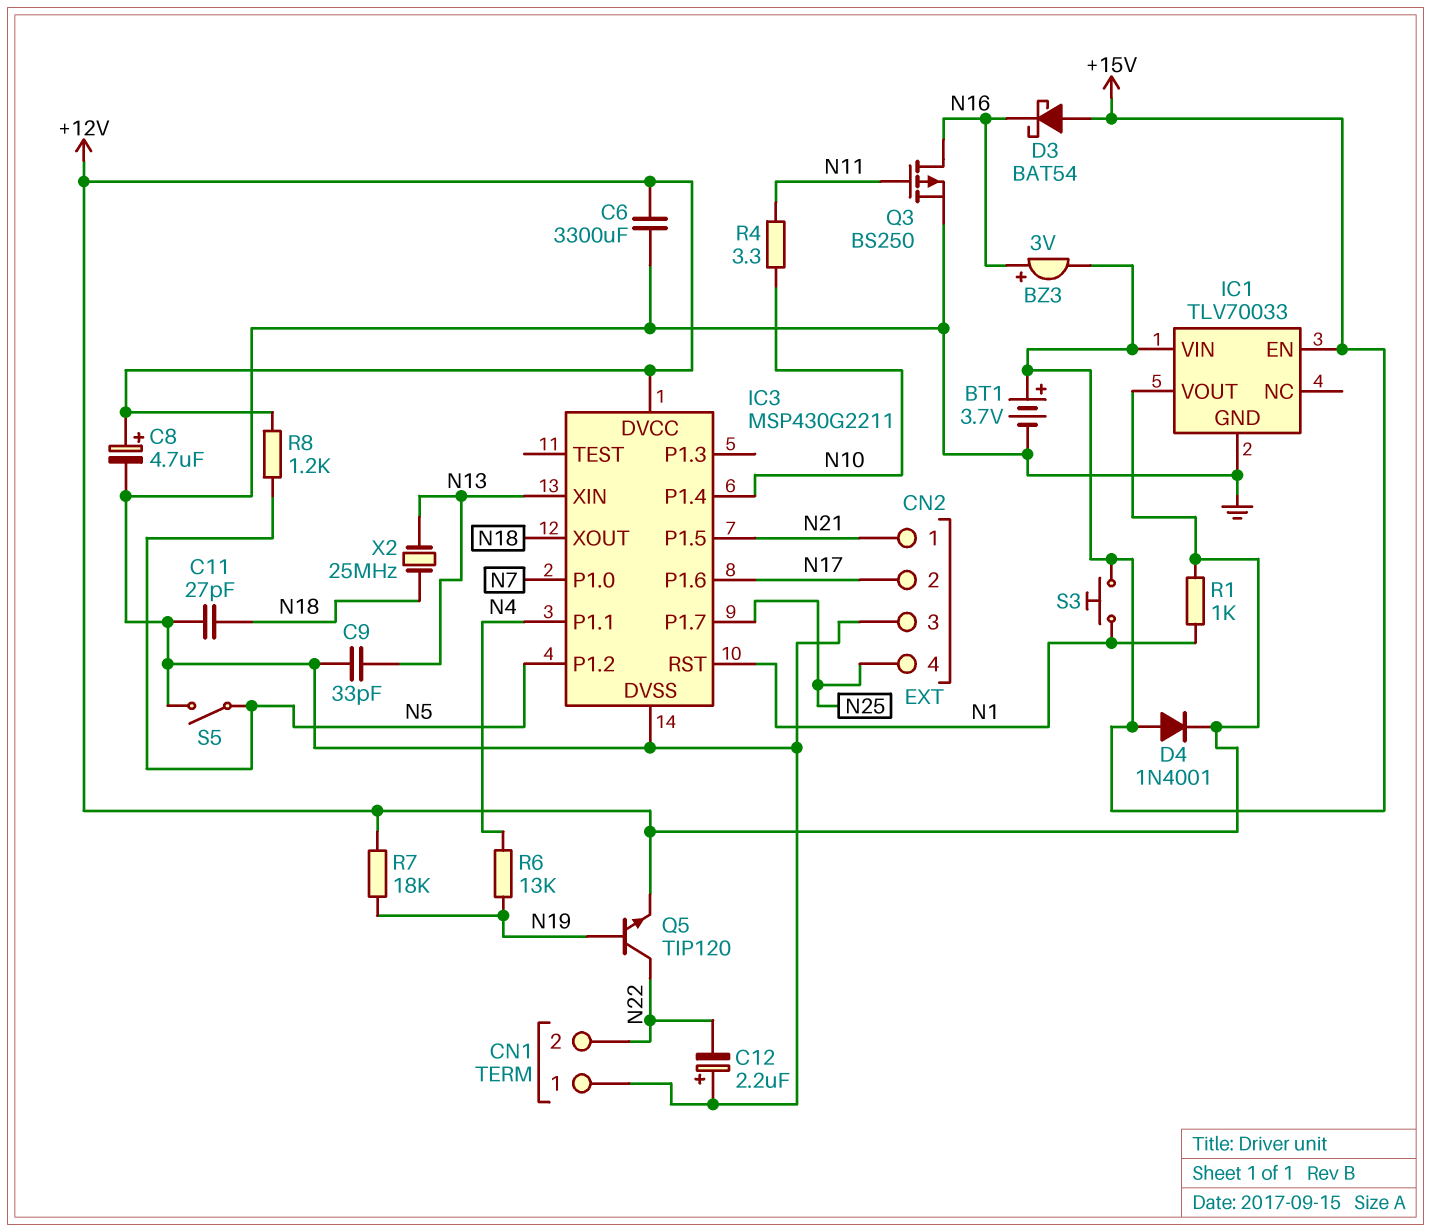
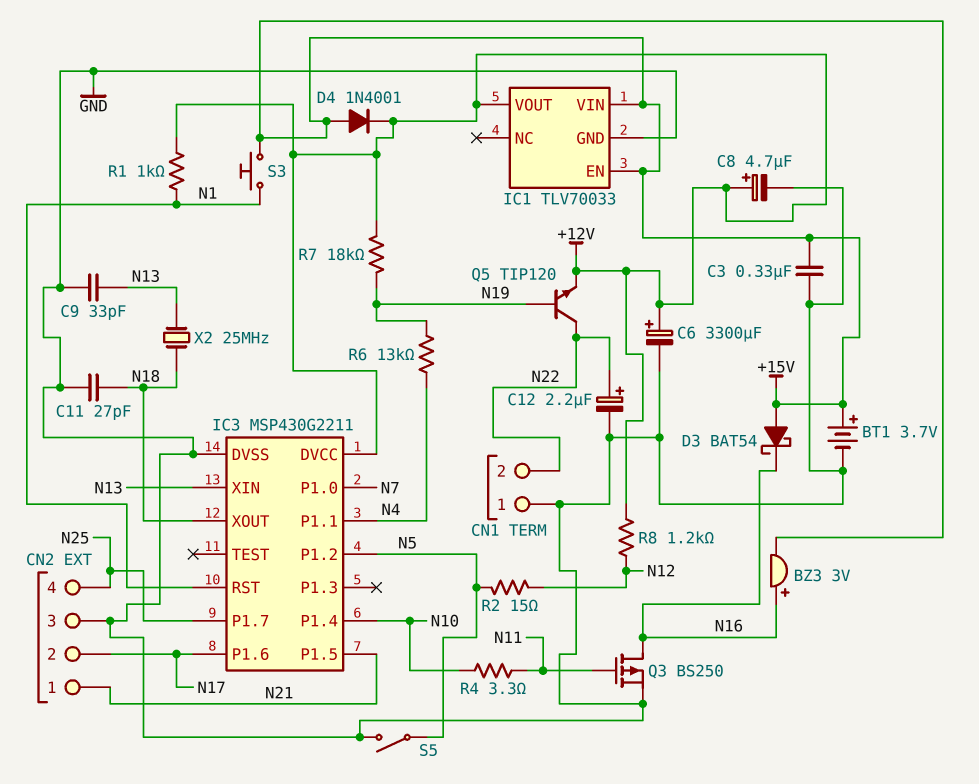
C3: none -> 330nF (+15V, GND)
C6: 3300uF (+12V, GND) -> 3300uF (plus +12V, minus GND)
C12: 2.2uF (plus GND, minus N22) -> 2.2uF (plus N22, minus GND)
R2: none -> 15 (N5, N12)
R8: 1.2k (+12V, N5) -> 1.2k (+12V, N12)

